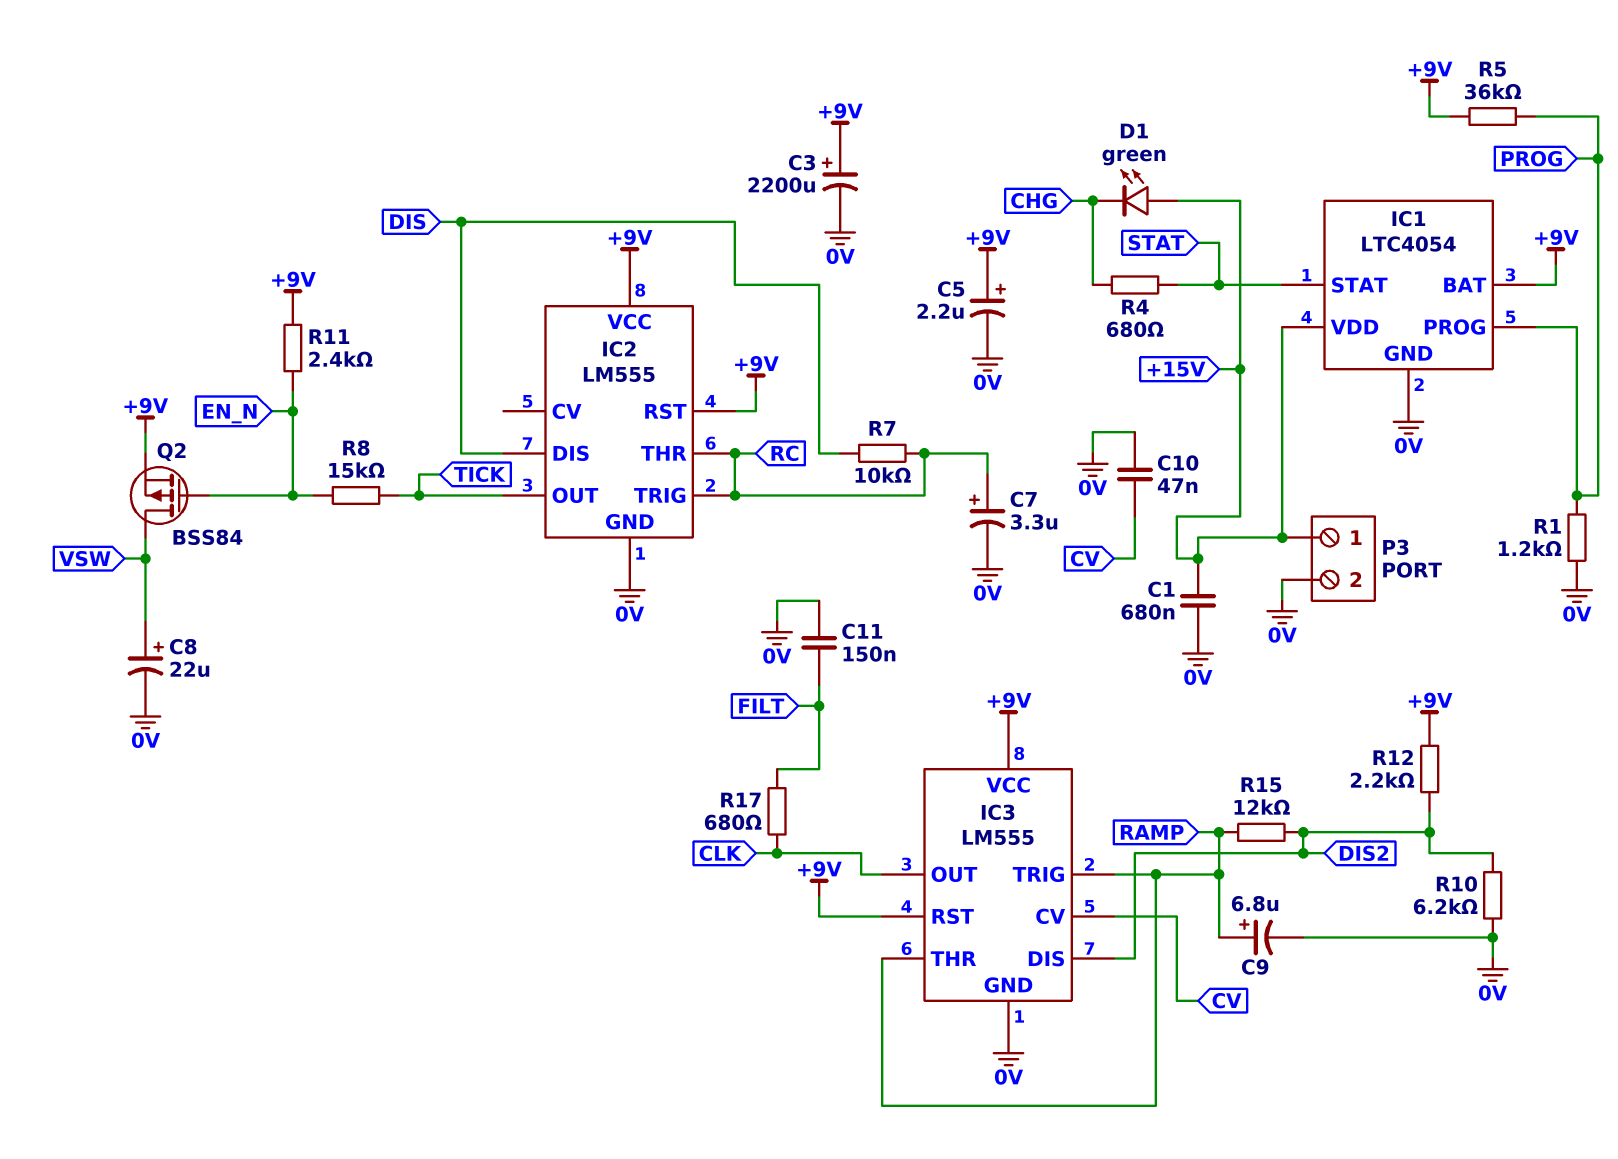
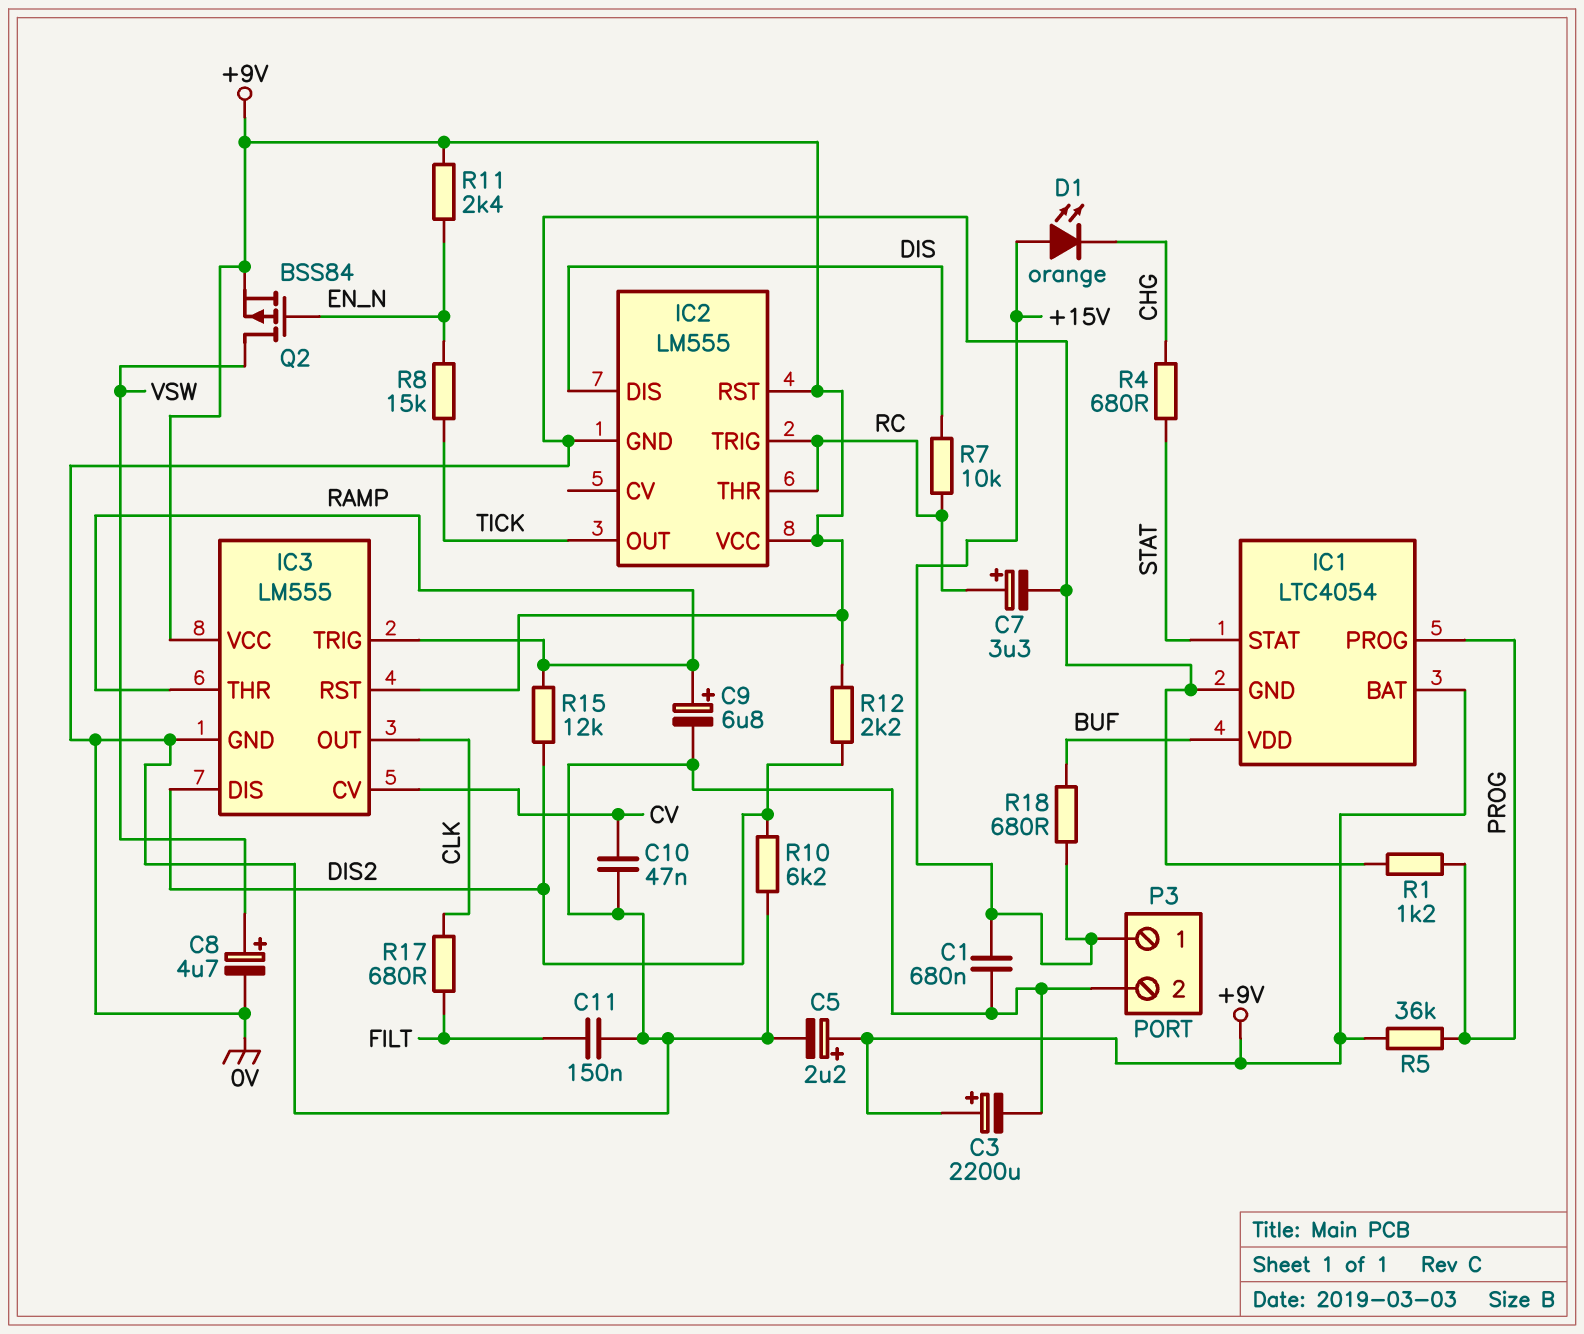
C8: 22uF (plus VSW, minus 0V) -> 4.7uF (plus VSW, minus 0V)
D1: LED green (A +15V, K CHG) -> LED orange (A +15V, K CHG)
IC1 pin VDD: +15V -> BUF
R18: none -> 680 (+15V, BUF)

